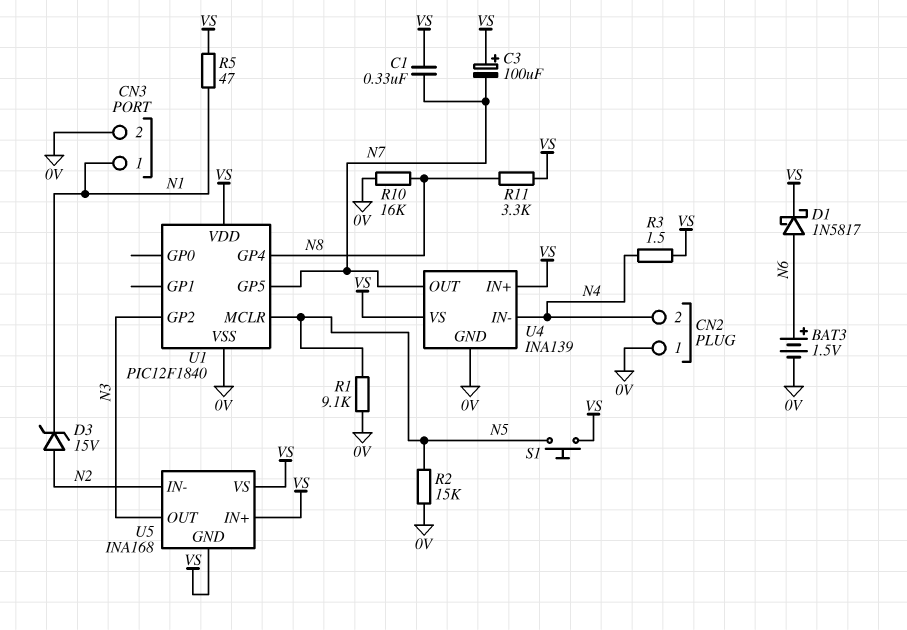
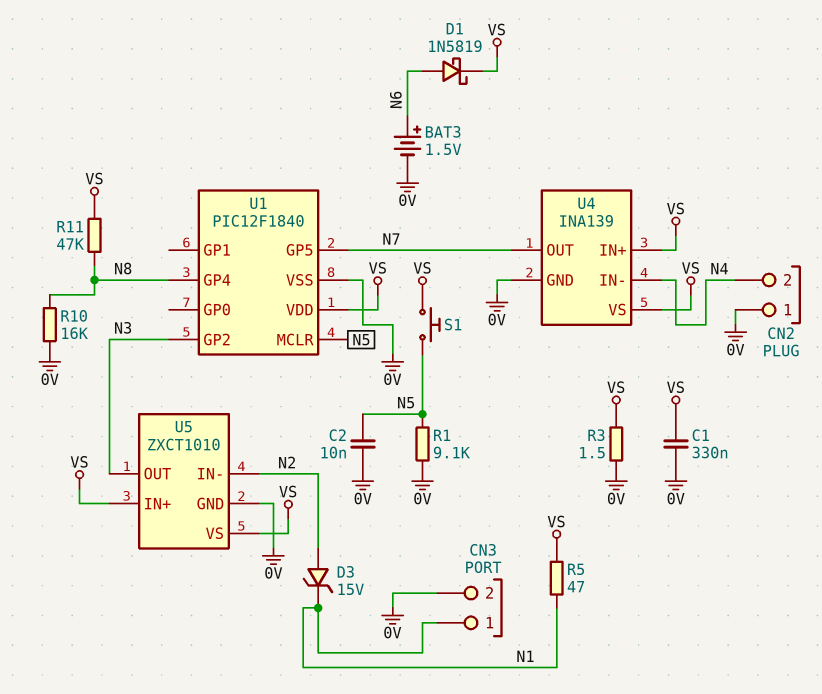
C1: 330nF (N7, VS) -> 330nF (0V, VS)
C2: none -> 10nF (0V, N5)
C3: 100uF (plus VS, minus N7) -> none
D1: schottky 1N5817 (A N6, K VS) -> schottky 1N5819 (A N6, K VS)
R2: 15k (0V, N5) -> none
R3: 1.5 (N4, VS) -> 1.5 (0V, VS)
R11: 3.3k (N8, VS) -> 47k (N8, VS)
U5: INA168 -> ZXCT1010
U5 pin GND: VS -> 0V

